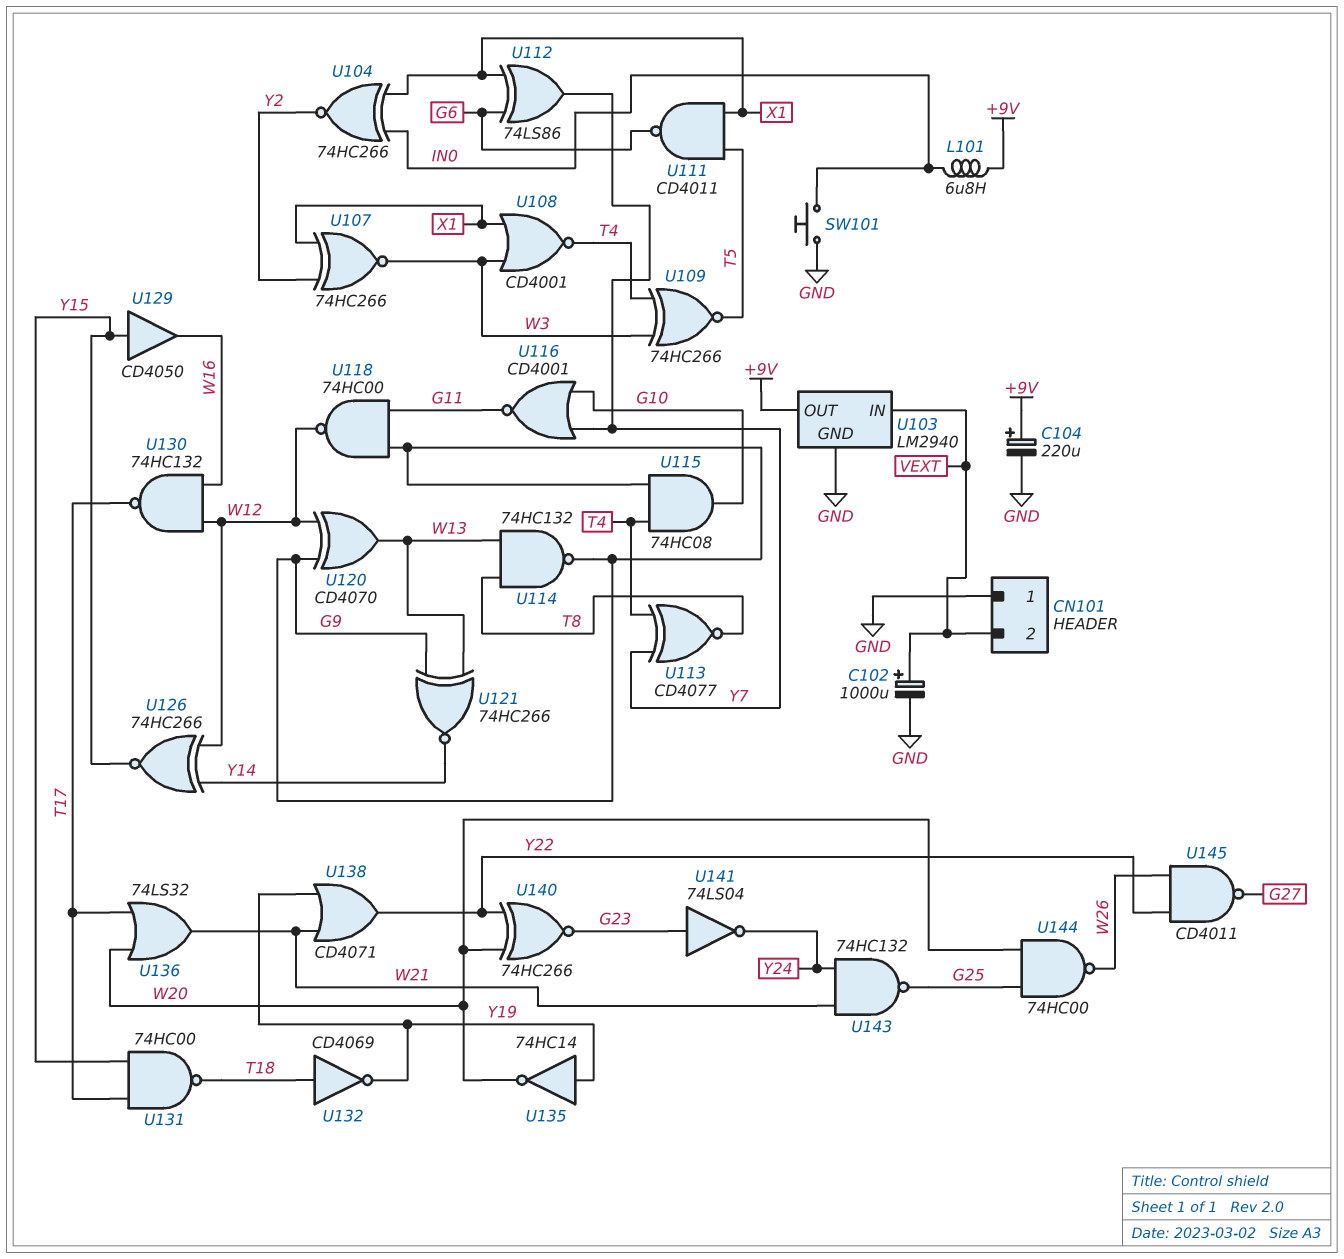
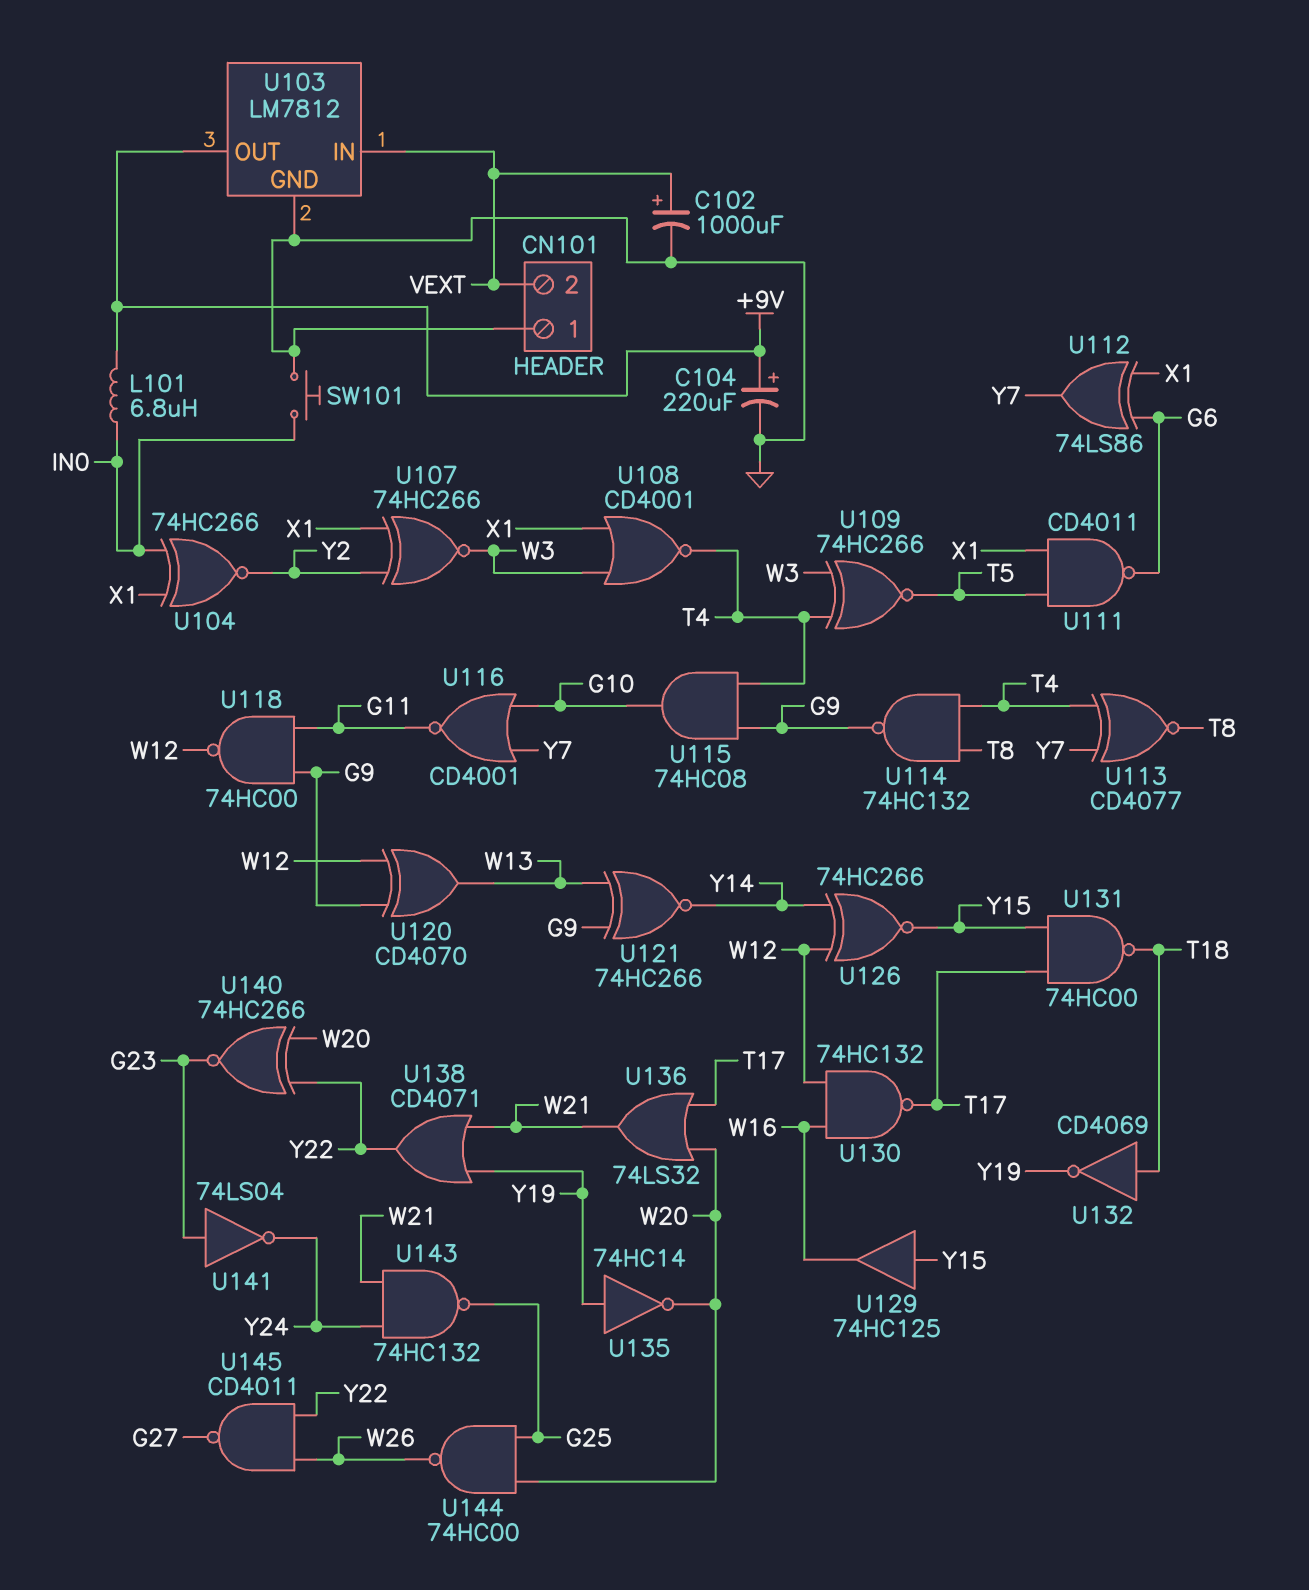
U103: LM2940 -> LM7812
U114: NAND 74HC132 (in T8, in W13, out G9) -> NAND 74HC132 (in T4, in T8, out G9)
U129: buffer CD4050 (in Y15, out W16) -> buffer 74HC125 (in Y15, out W16)

